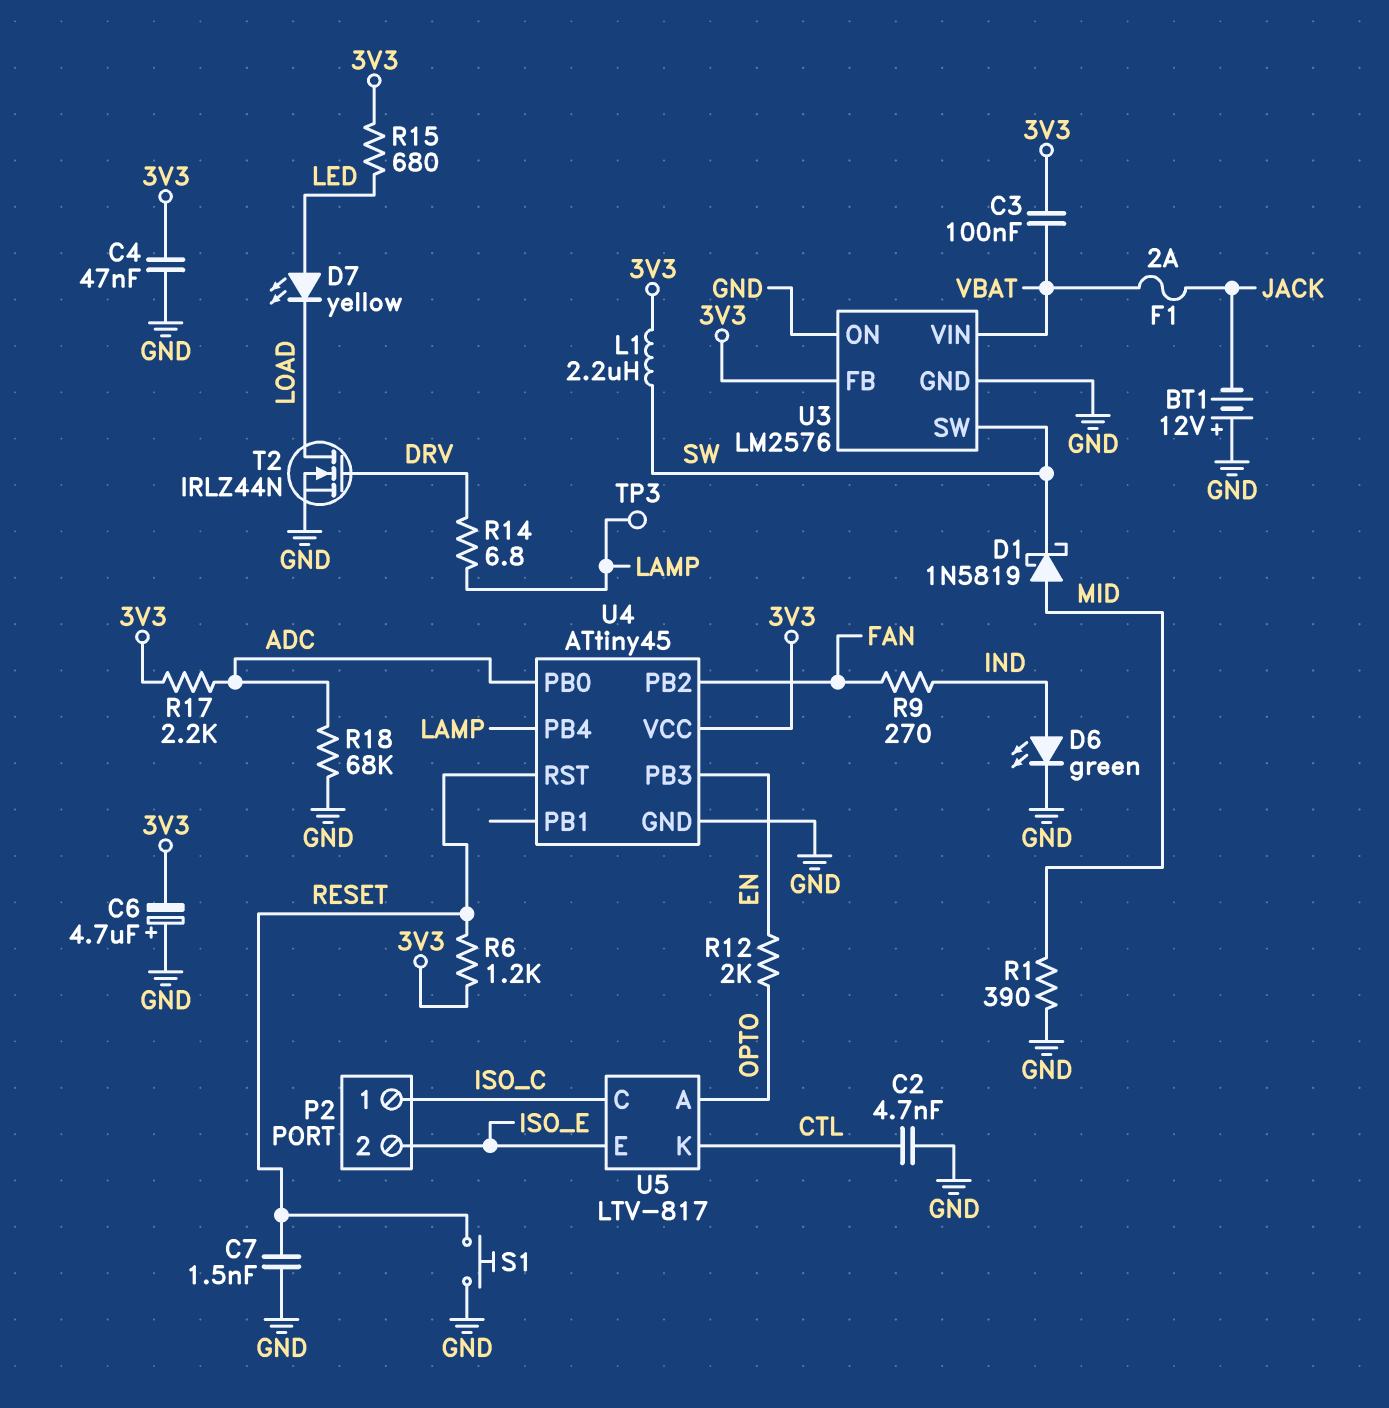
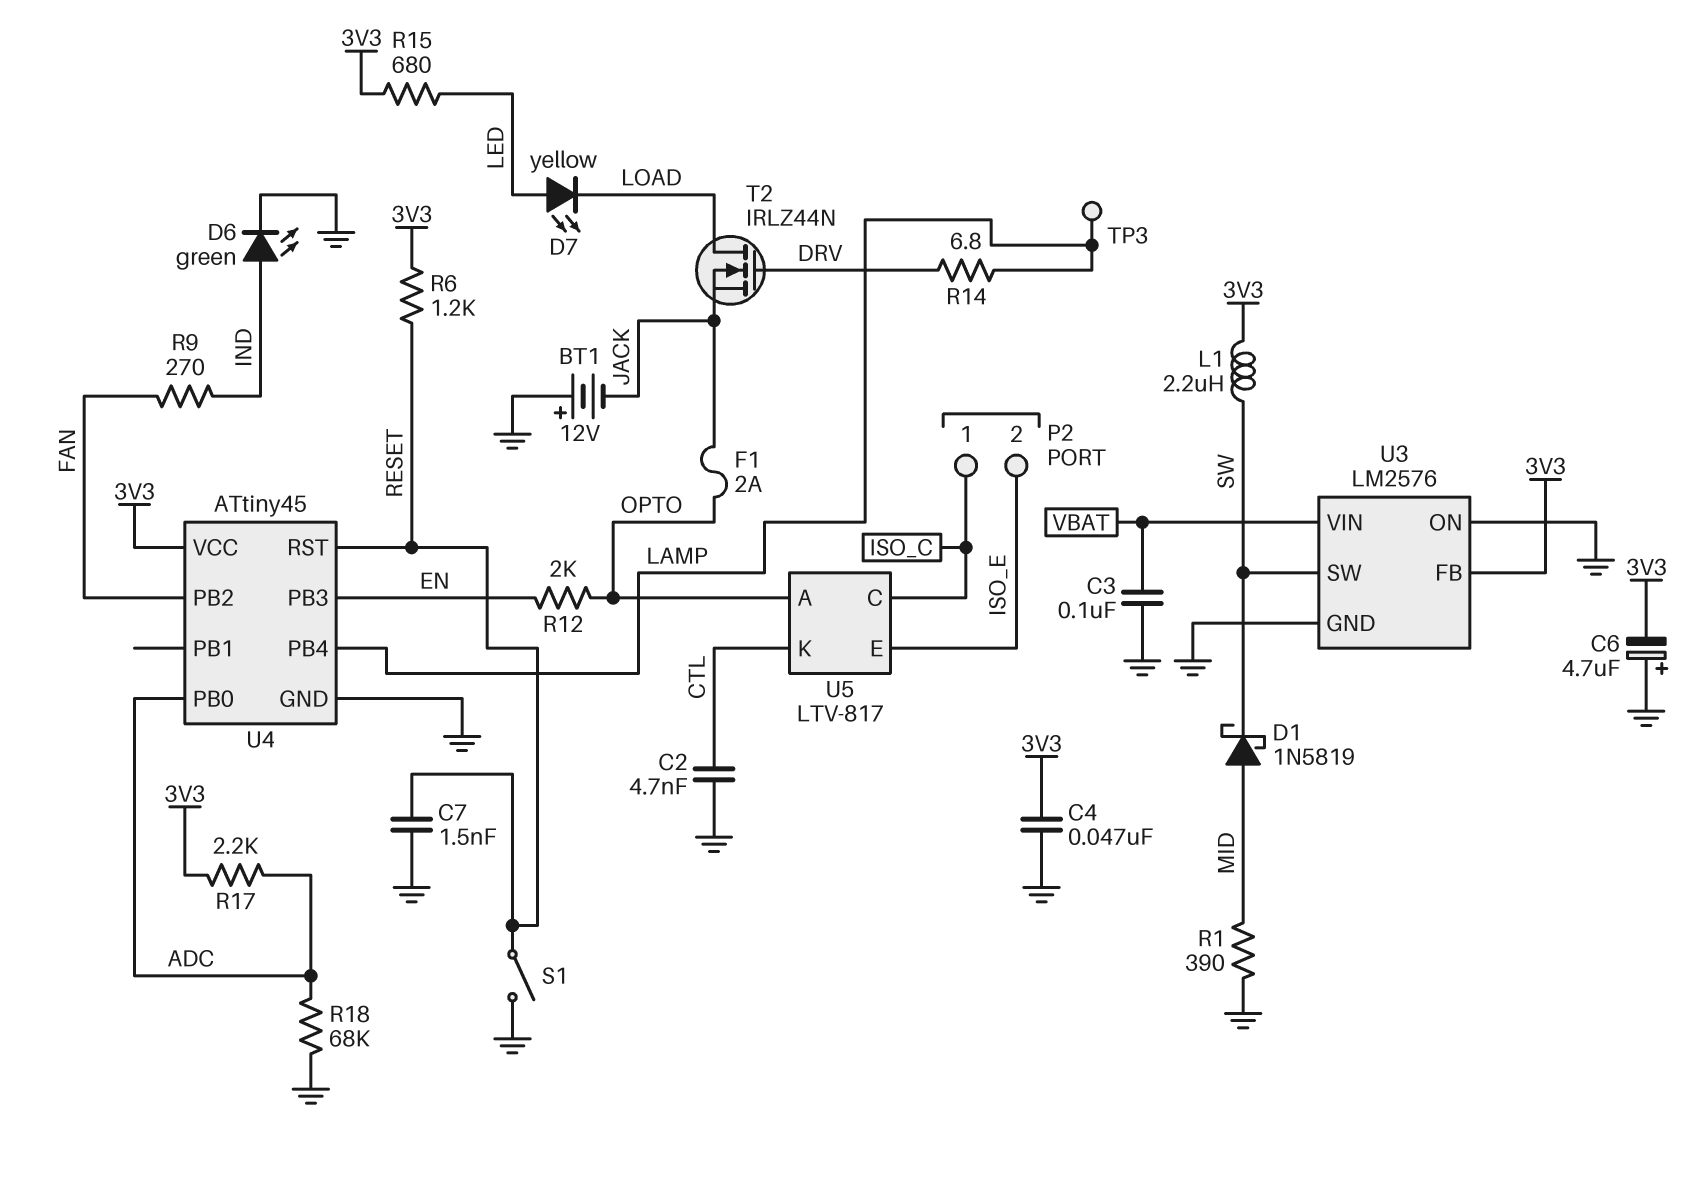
C3: 100nF (3V3, VBAT) -> 100nF (GND, VBAT)
F1: 2A (JACK, VBAT) -> 2A (JACK, OPTO)
S1: button (GND, RESET) -> switch (GND, RESET)
T2: NMOS IRLZ44N (G DRV, D LOAD, S GND) -> NMOS IRLZ44N (G DRV, D LOAD, S JACK)

